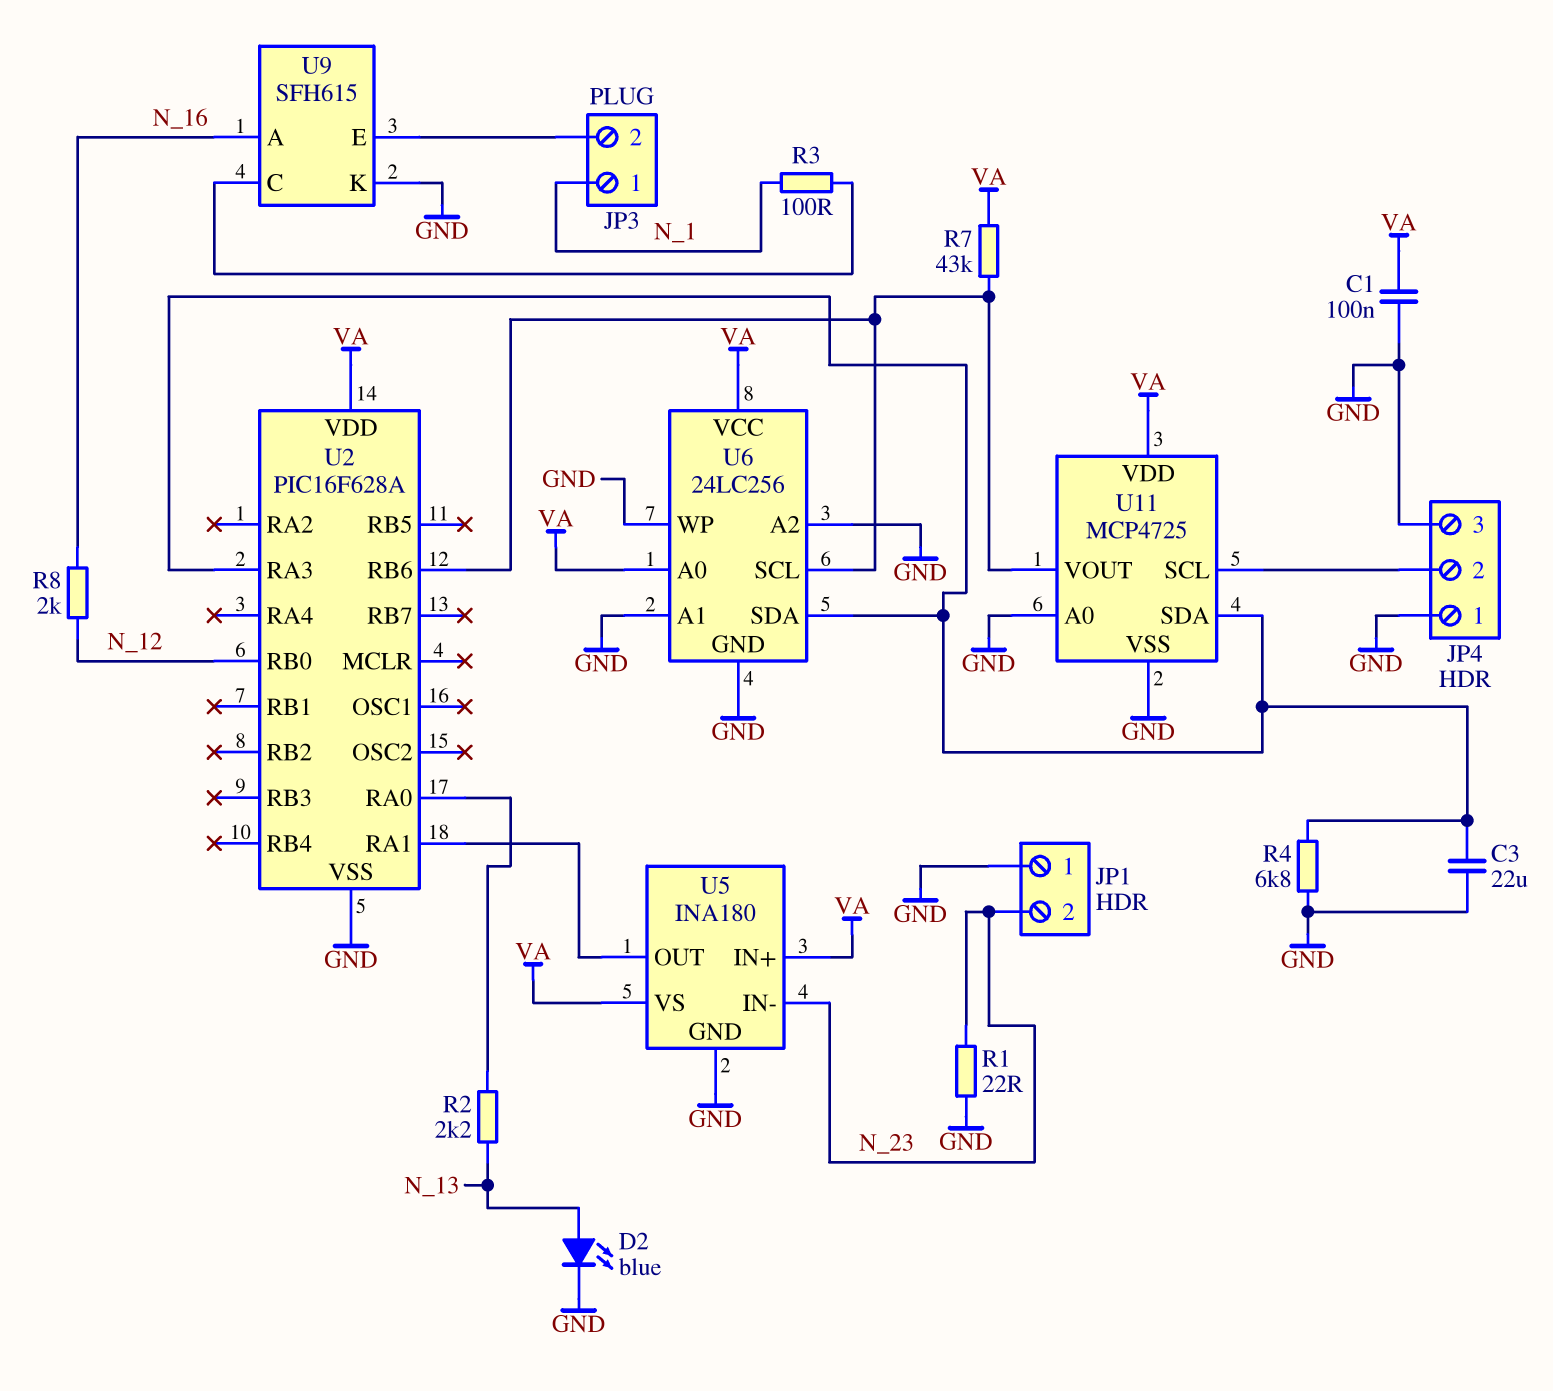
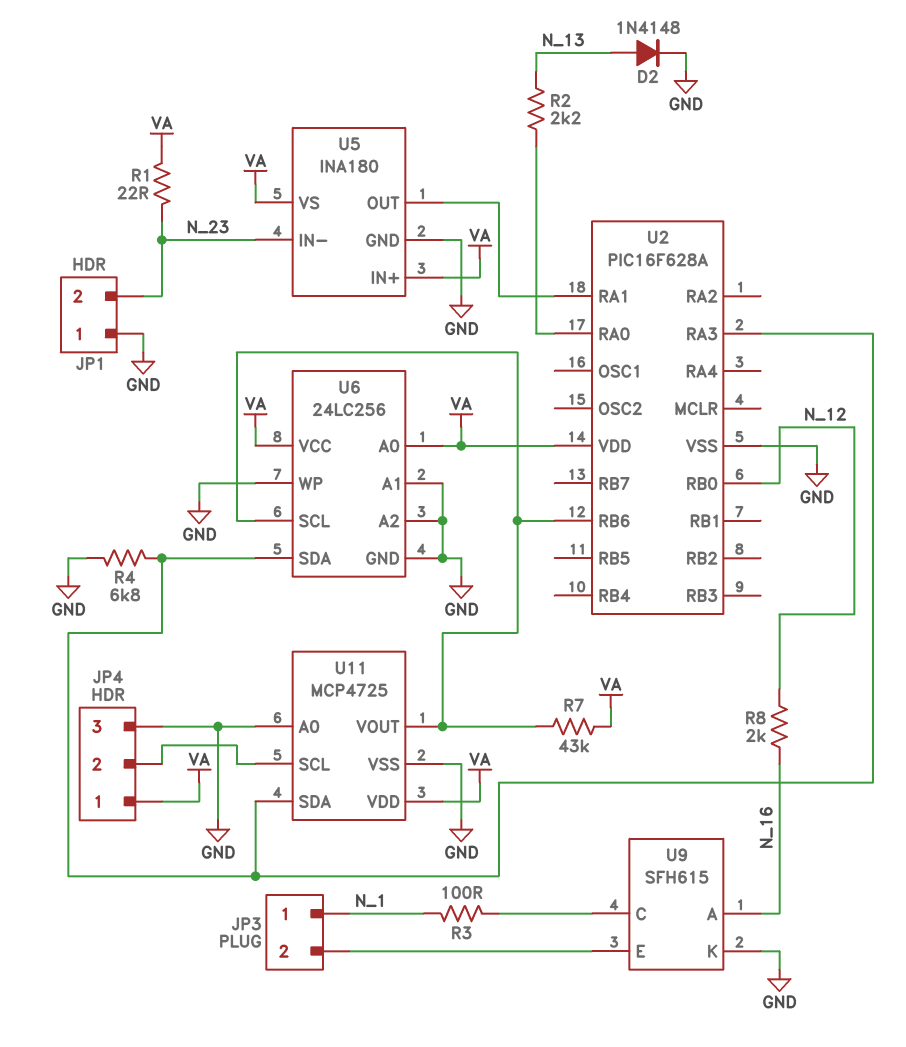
C1: 100nF (GND, VA) -> none
C3: 22uF (GND, U2/RA3) -> none
D2: LED blue (A N_13, K GND) -> diode 1N4148 (A N_13, K GND)
JP4 pin 1: GND -> VA
R1: 22 (GND, N_23) -> 22 (N_23, VA)

